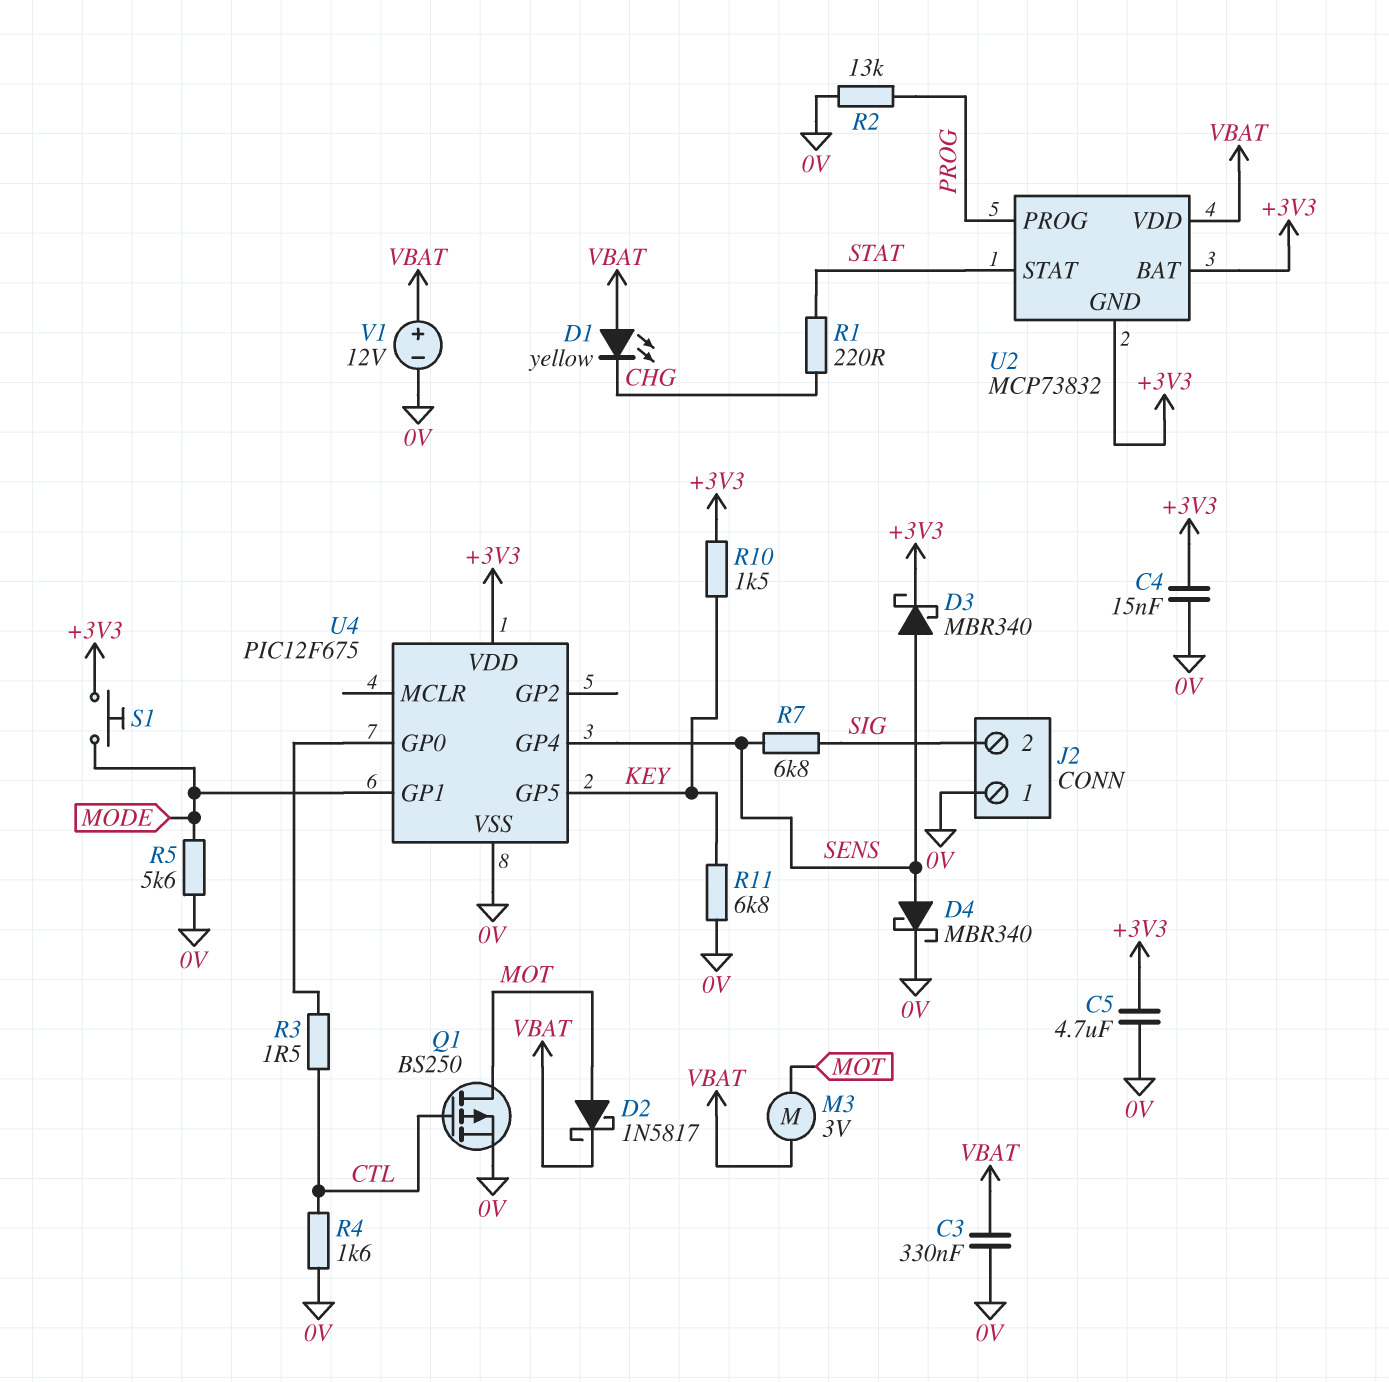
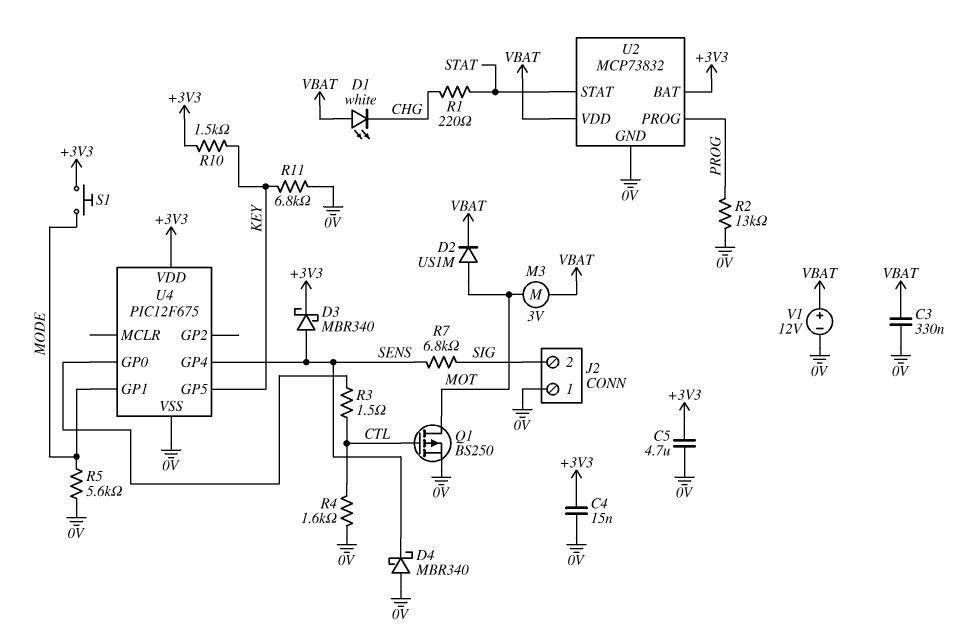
D1: LED yellow (A VBAT, K CHG) -> LED white (A VBAT, K CHG)
D2: schottky 1N5817 (A MOT, K VBAT) -> diode US1M (A MOT, K VBAT)
D4: schottky MBR340 (A SENS, K 0V) -> schottky MBR340 (A 0V, K SENS)
U2 pin GND: +3V3 -> 0V

